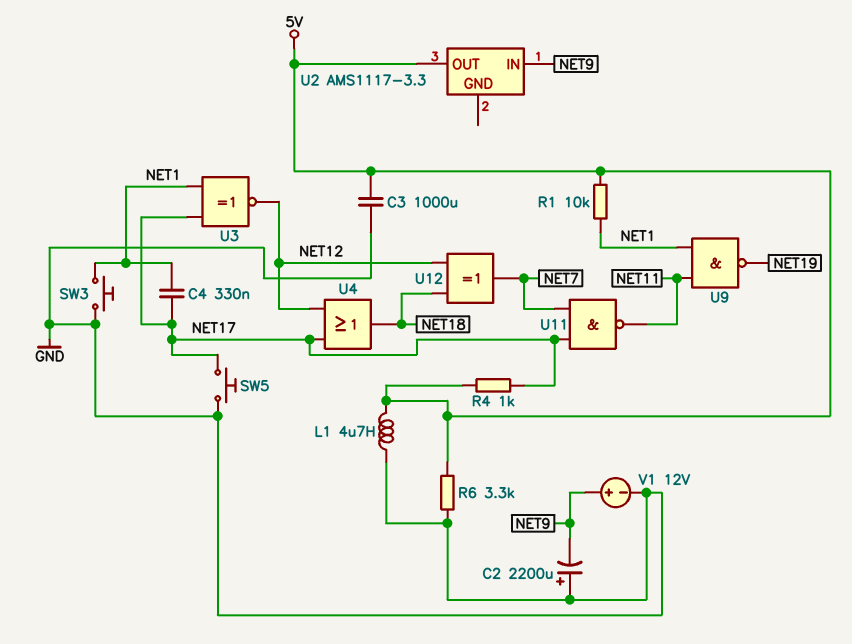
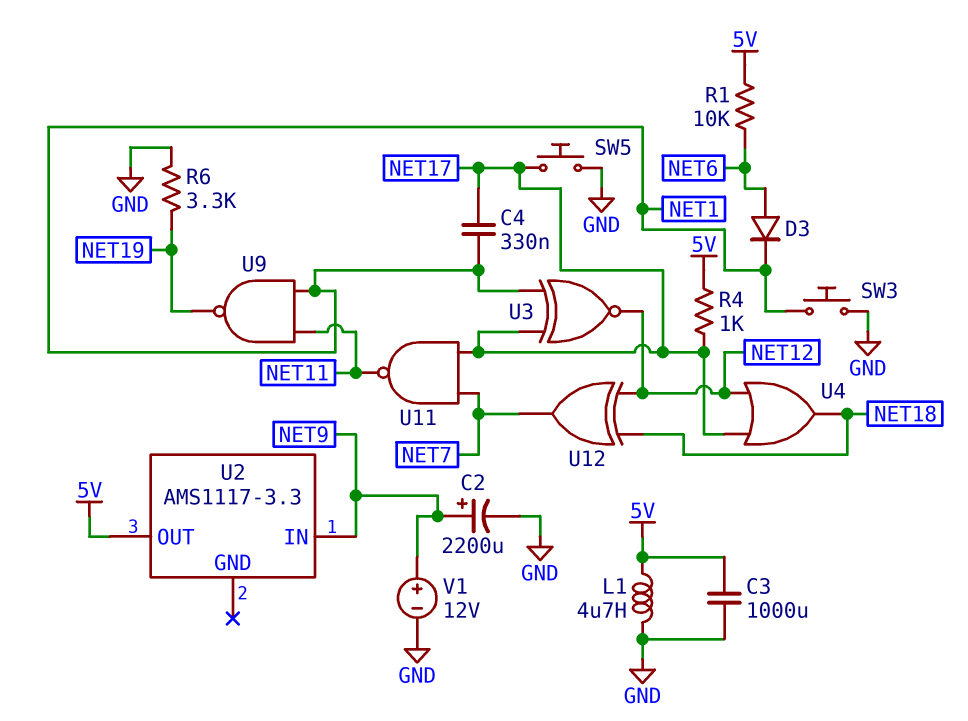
C2: 2200uF (plus GND, minus NET9) -> 2200uF (plus NET9, minus GND)
D3: none -> diode (A NET6, K NET1)
R1: 10k (5V, NET1) -> 10k (5V, NET6)
R6: 3.3k (5V, GND) -> 3.3k (GND, NET19)

